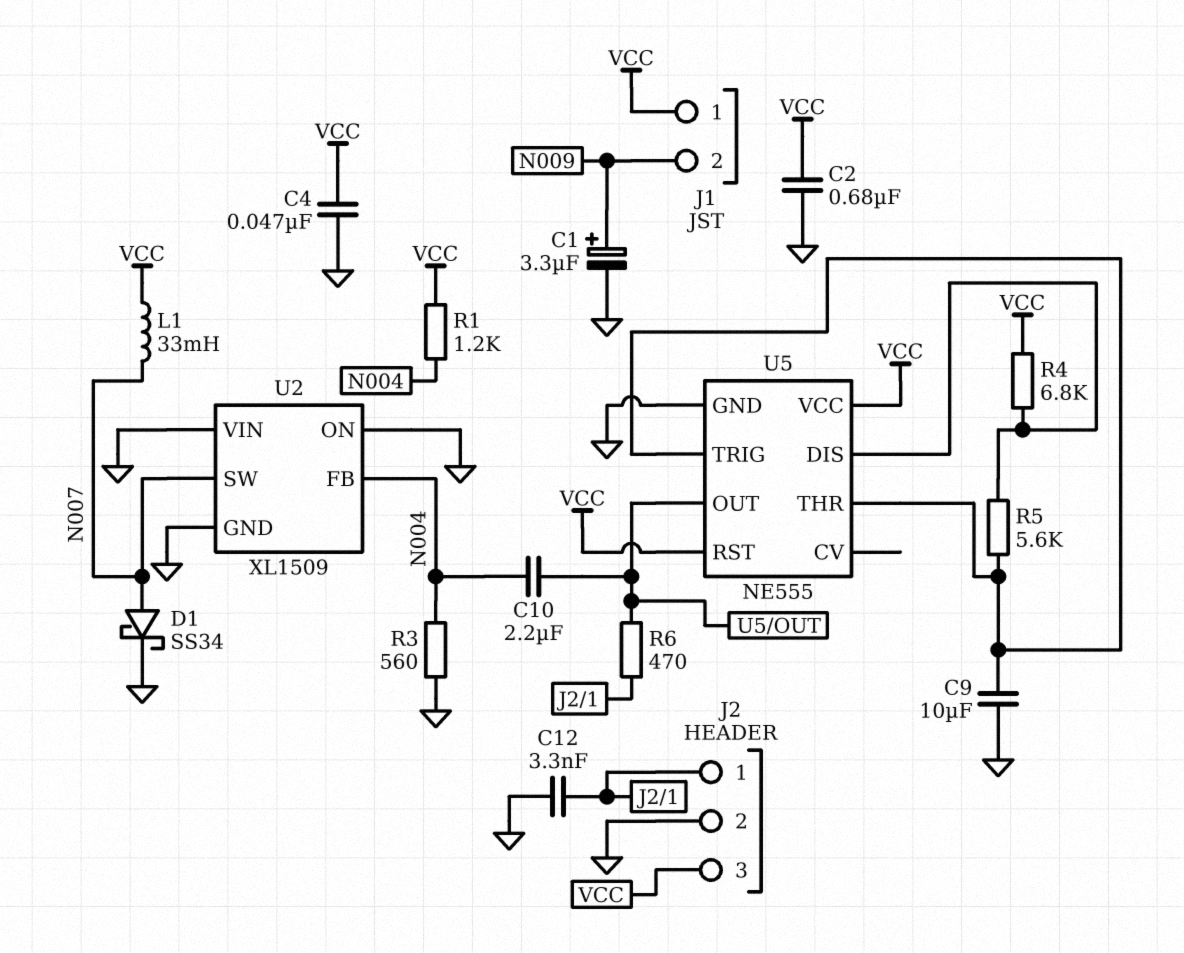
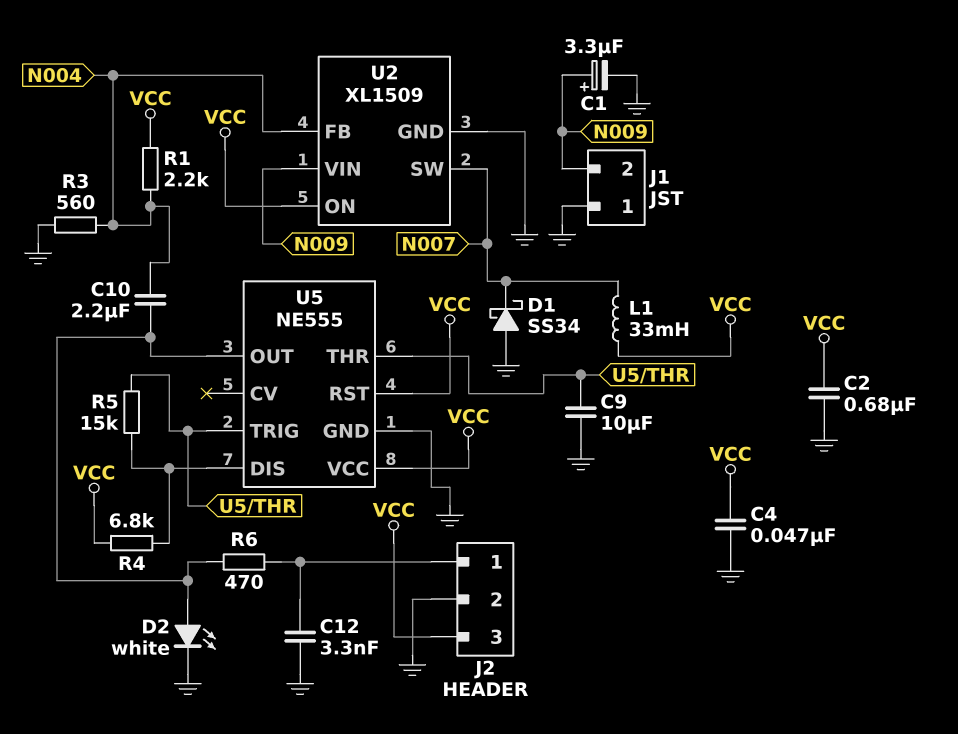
D1: schottky SS34 (A N007, K GND) -> schottky SS34 (A GND, K N007)
D2: none -> LED white (A U5/OUT, K GND)
J1 pin 1: VCC -> GND
R1: 1.2k (N004, VCC) -> 2.2k (N004, VCC)
R5: 5.6k (U5/DIS, U5/THR) -> 15k (U5/DIS, U5/THR)
U2 pin ON: GND -> VCC
U2 pin VIN: GND -> N009

